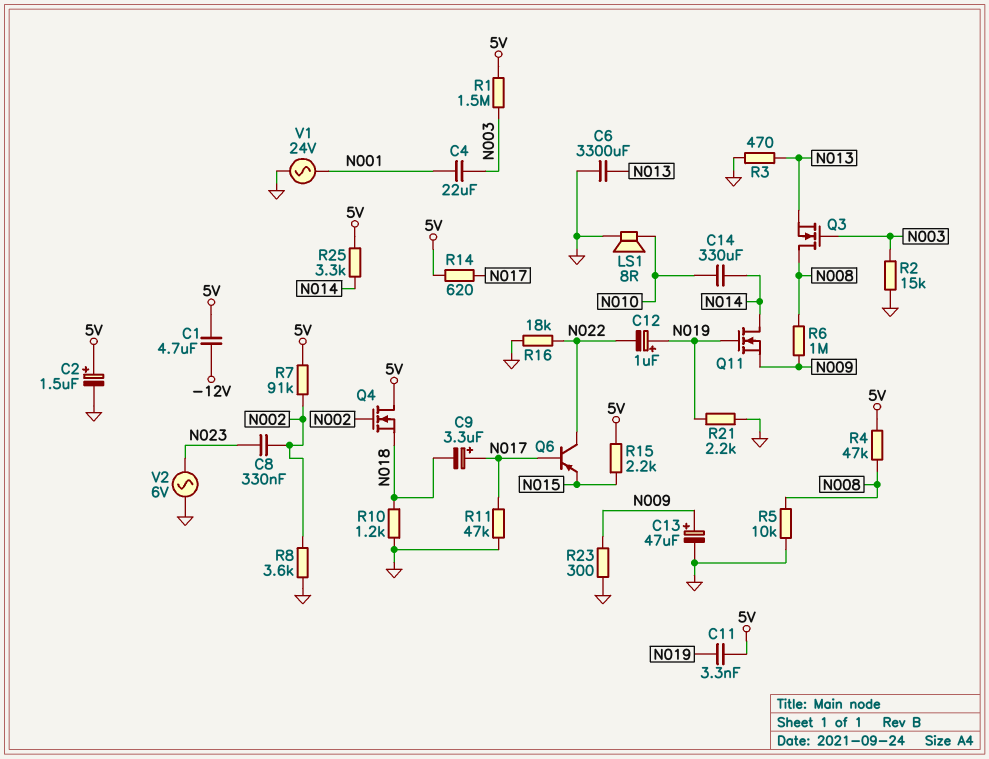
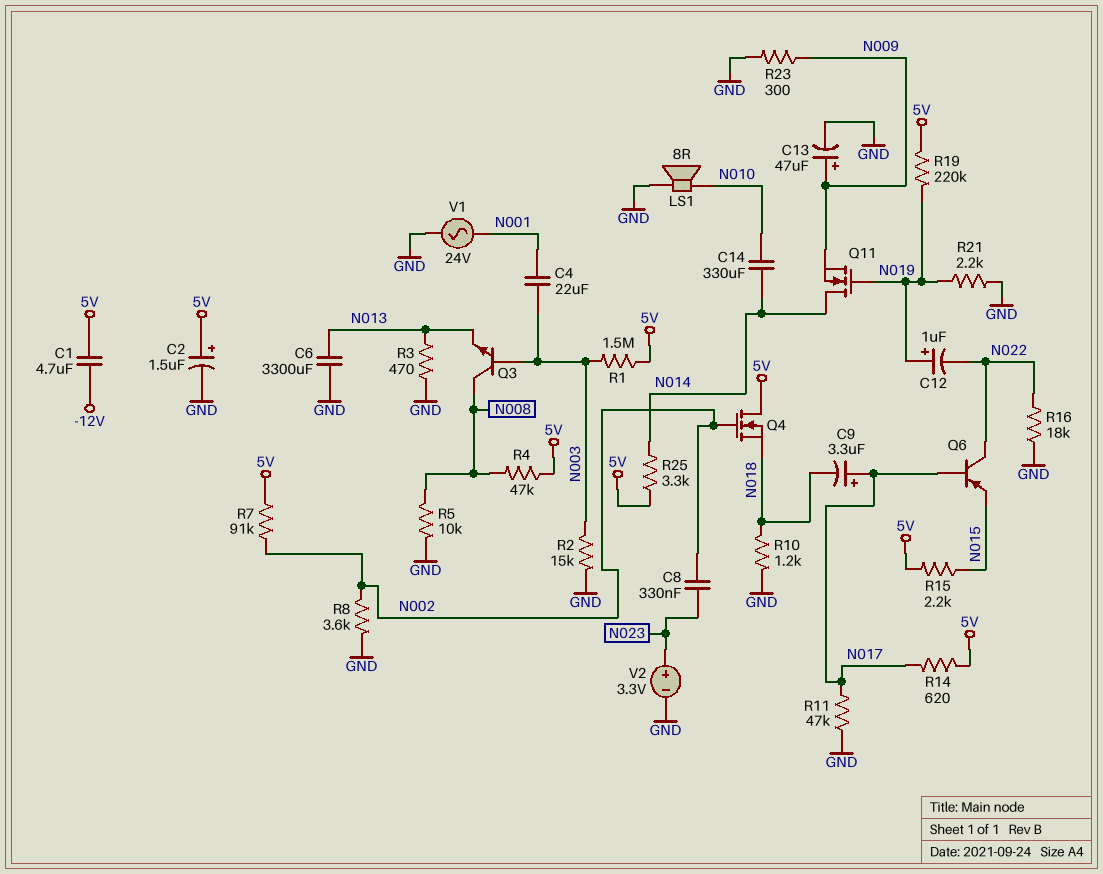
C11: 3.3nF (5V, N019) -> none
Q3: NMOS (G N003, D N008, S N013) -> NPN (B N003, C N008, E N013)
R6: 1M (N008, N009) -> none
R19: none -> 220k (5V, N019)
V2: AC 6V (GND, N023) -> 3.3V (plus N023, minus GND)

